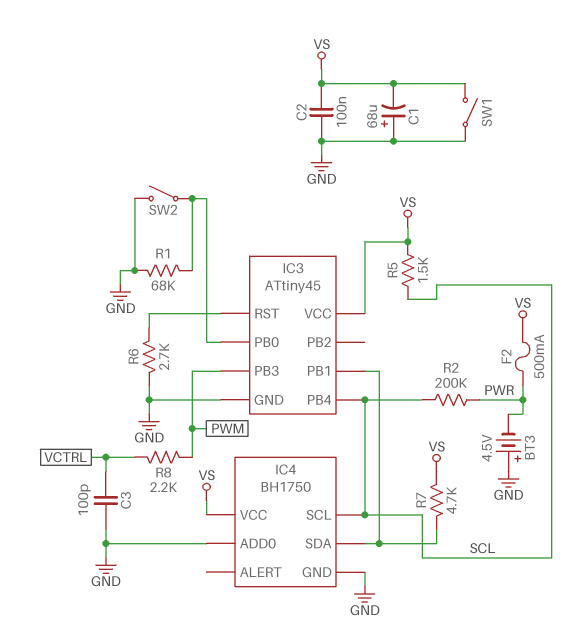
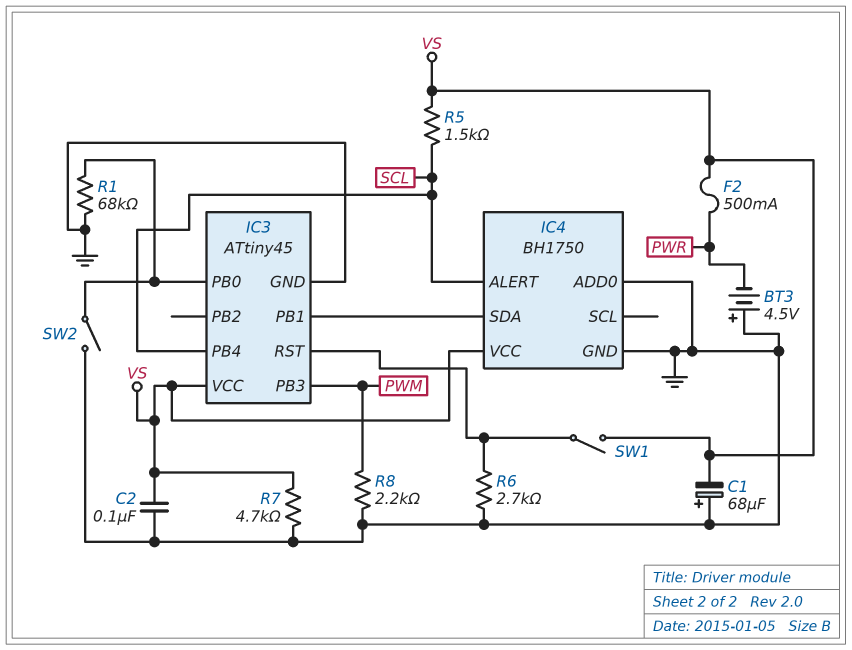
C3: 100pF (GND, VCTRL) -> none
IC4 pin ALERT: none -> SCL
IC4 pin SCL: SCL -> none
R2: 200k (PWR, SCL) -> none
R7: 4.7k (IC3/PB1, VS) -> 4.7k (GND, VS)
R8: 2.2k (PWM, VCTRL) -> 2.2k (GND, PWM)
SW1: switch (GND, VS) -> switch (IC3/RST, VS)

